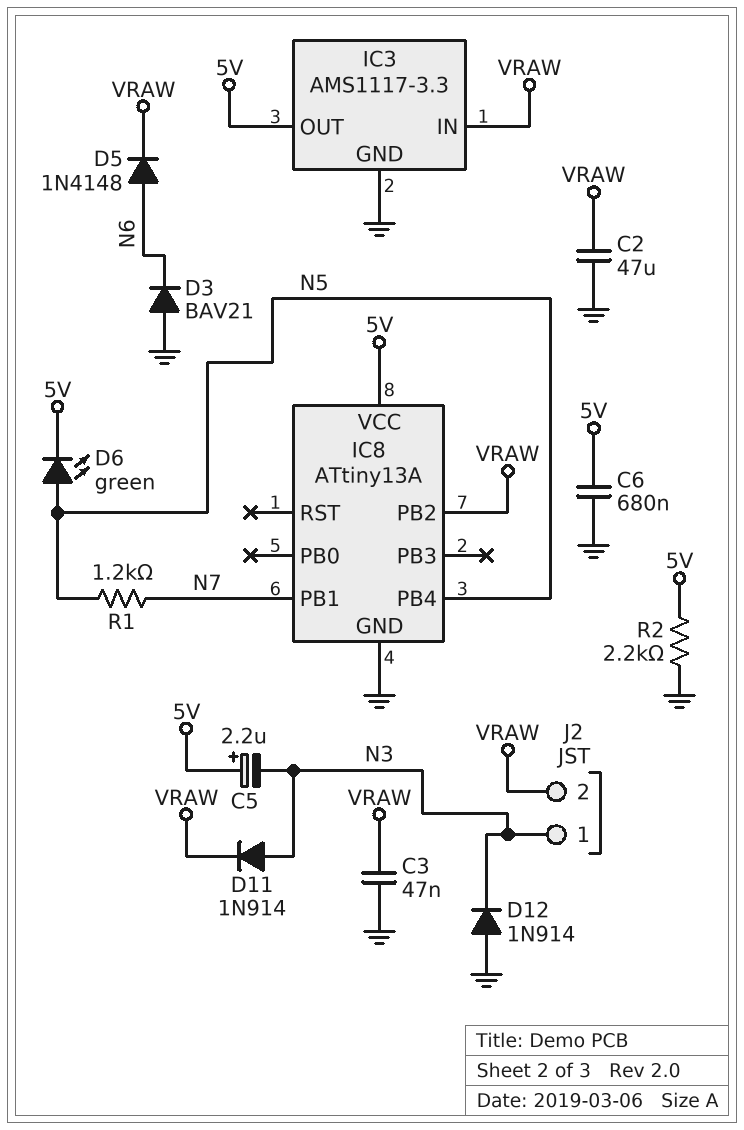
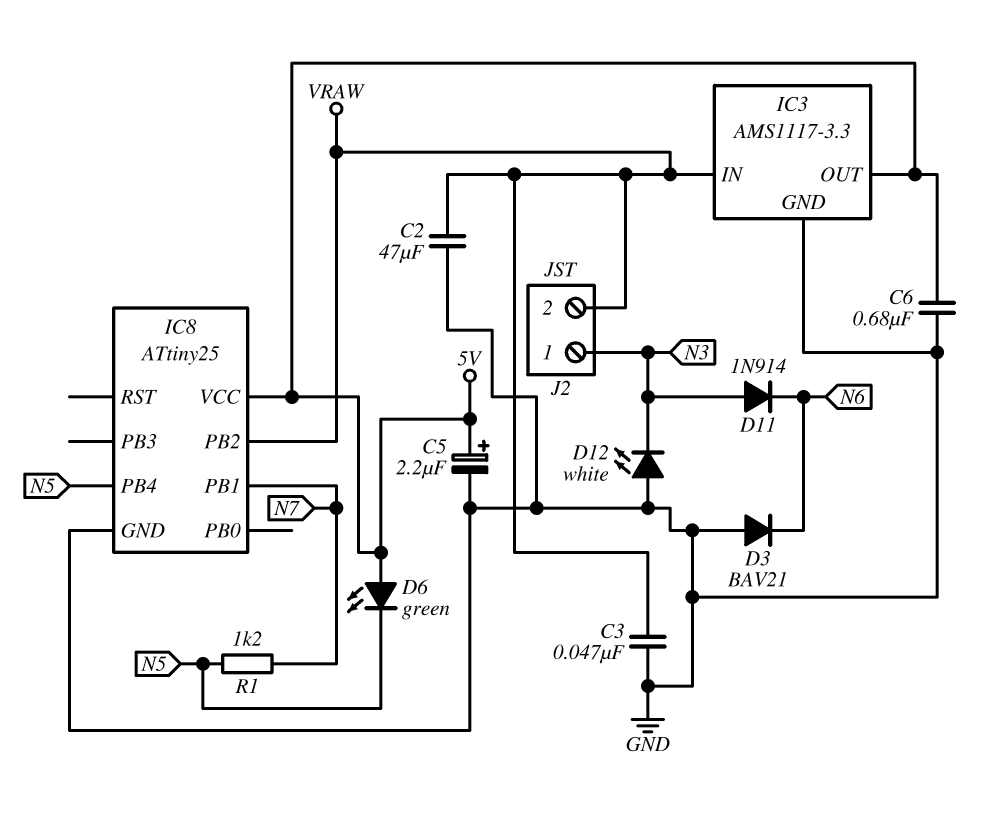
C5: 2.2uF (plus 5V, minus N3) -> 2.2uF (plus 5V, minus GND)
D5: diode 1N4148 (A N6, K VRAW) -> none
D6: LED green (A N5, K 5V) -> LED green (A 5V, K N5)
D11: diode 1N914 (A N3, K VRAW) -> diode 1N914 (A N3, K N6)
D12: diode 1N914 (A GND, K N3) -> LED white (A GND, K N3)
IC8: ATtiny13A -> ATtiny25
R2: 2.2k (5V, GND) -> none

